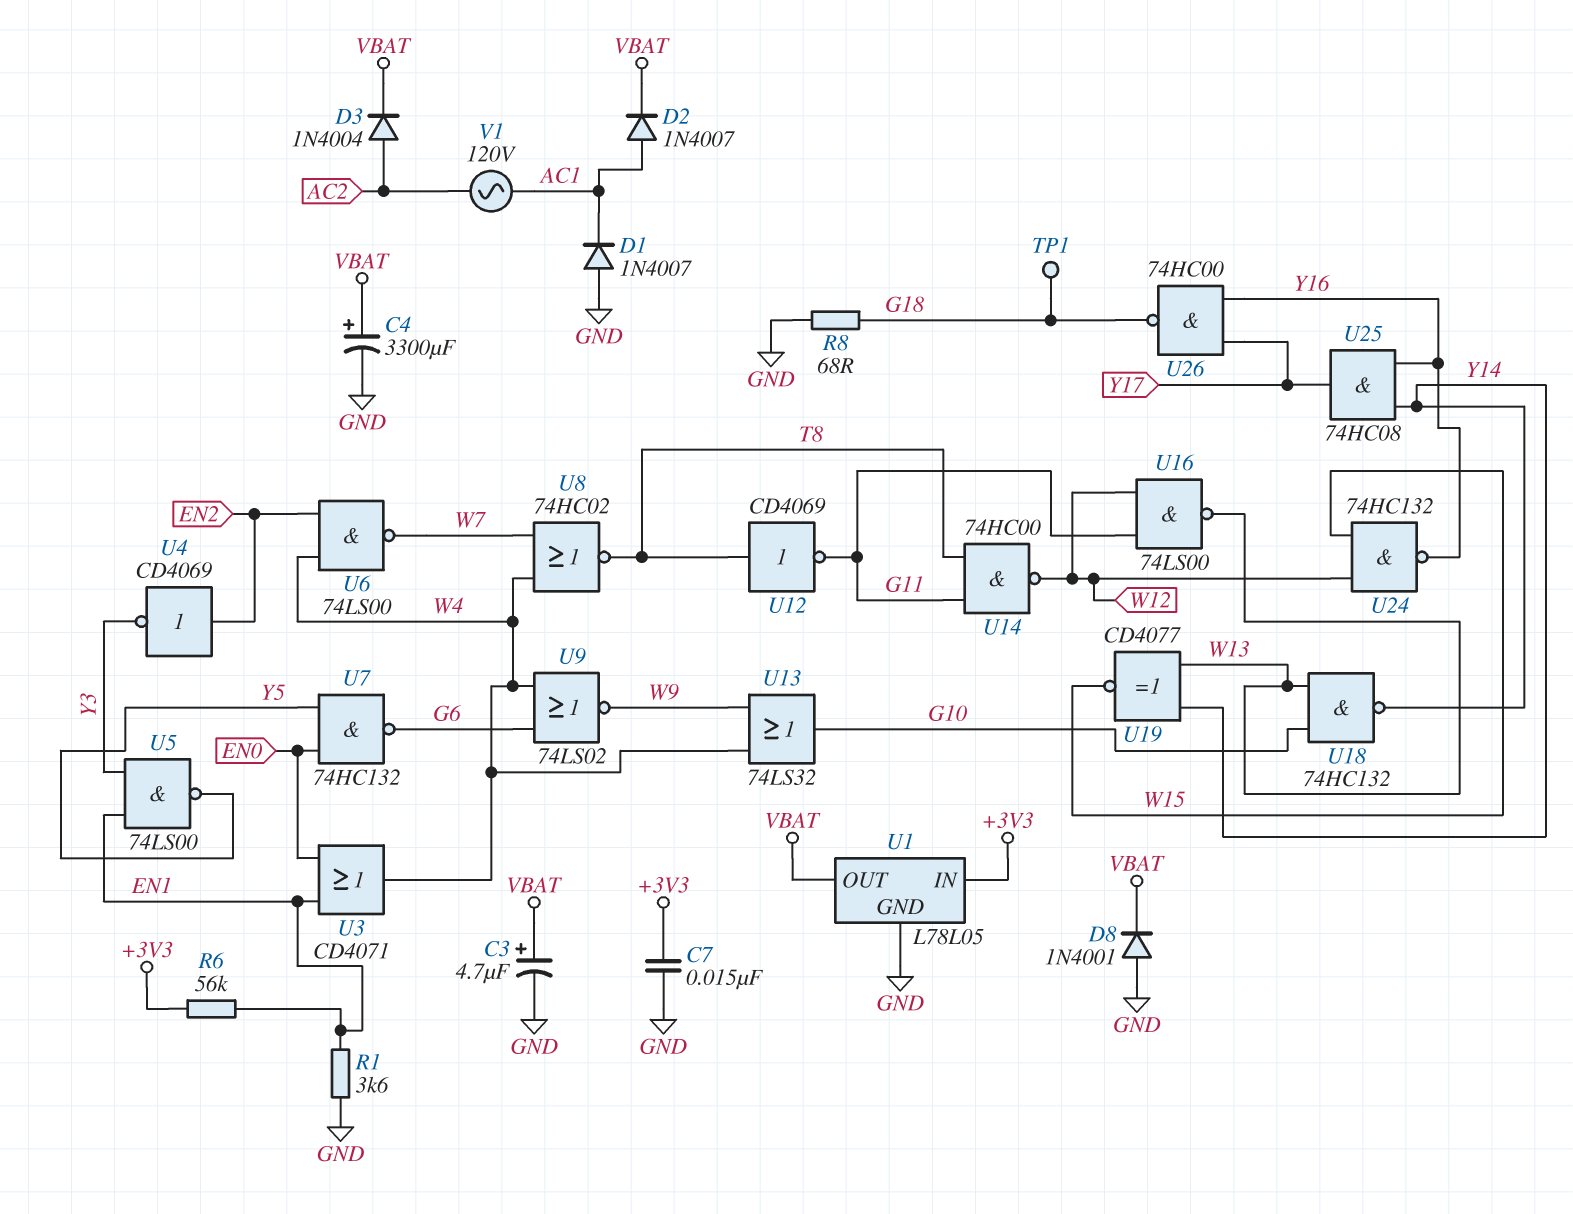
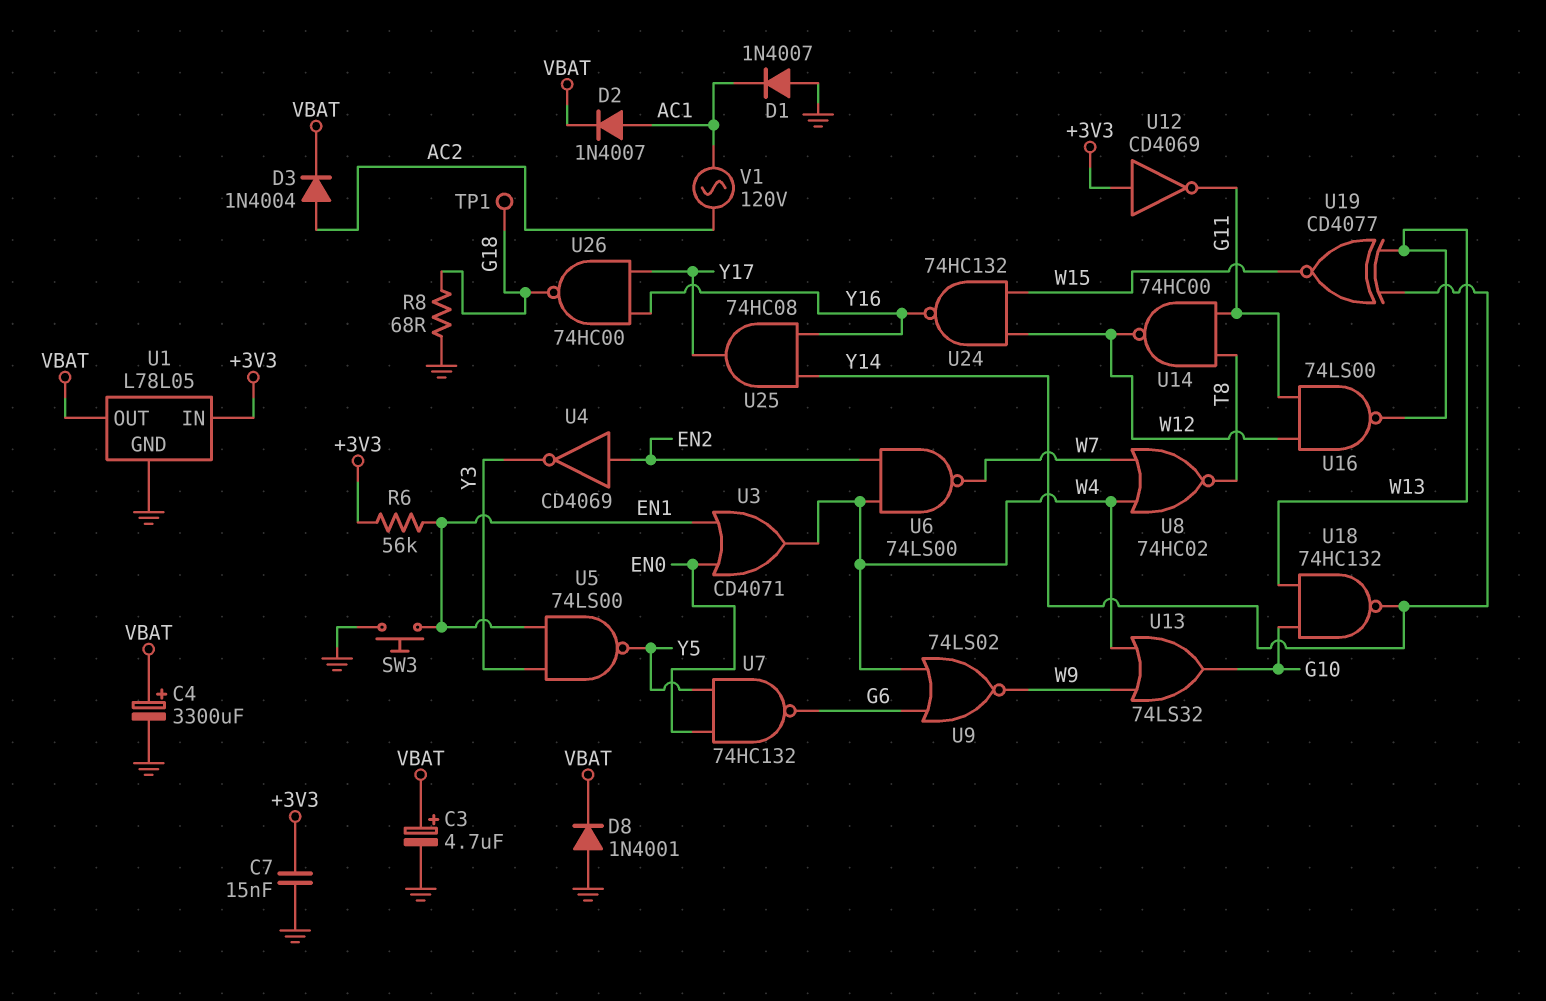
R1: 3.6k (EN1, GND) -> none
SW3: none -> button (EN1, GND)
U12: NOT CD4069 (in T8, out G11) -> NOT CD4069 (in +3V3, out G11)

